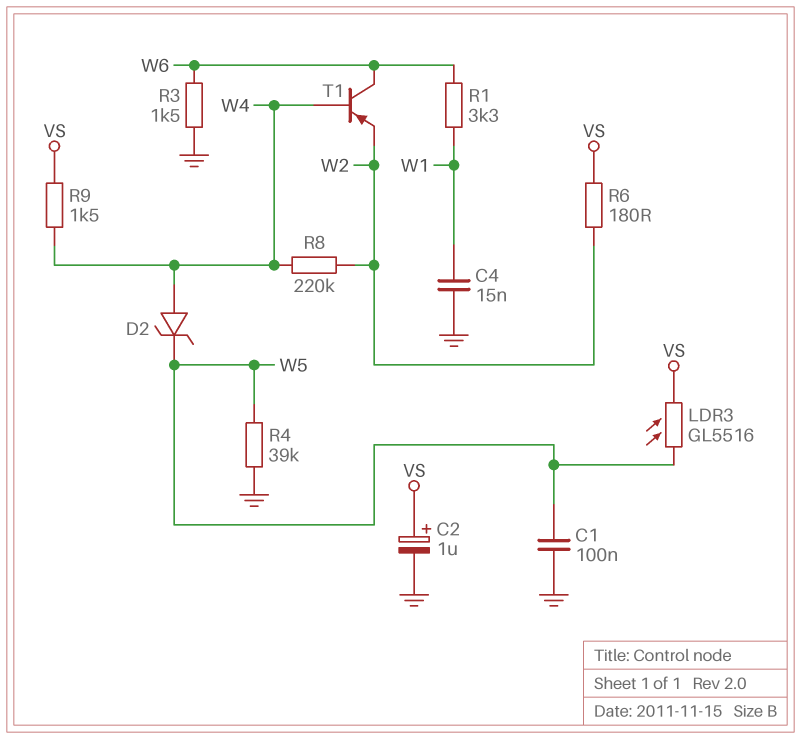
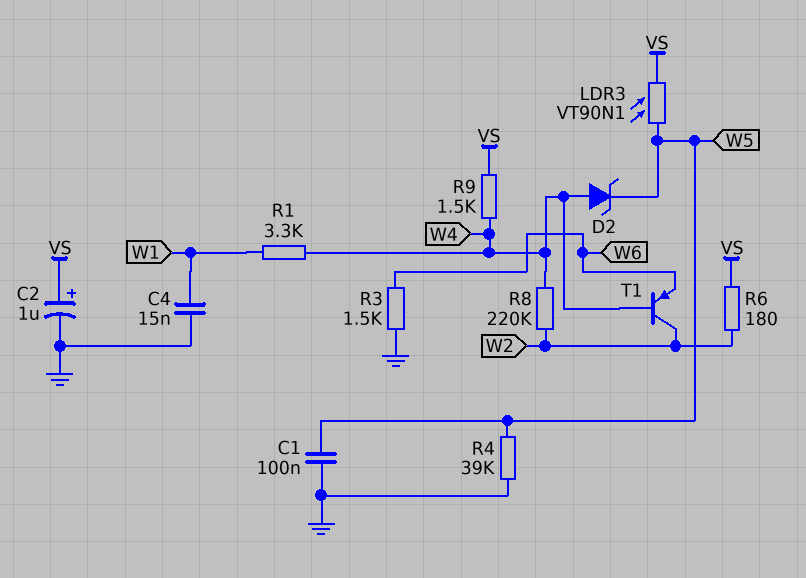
LDR3: GL5516 (VS, W5) -> VT90N1 (VS, W5)
R1: 3.3k (W1, W6) -> 3.3k (W1, W4)
T1: PNP (B W4, C W6, E W2) -> PNP (B W4, C W2, E W6)

